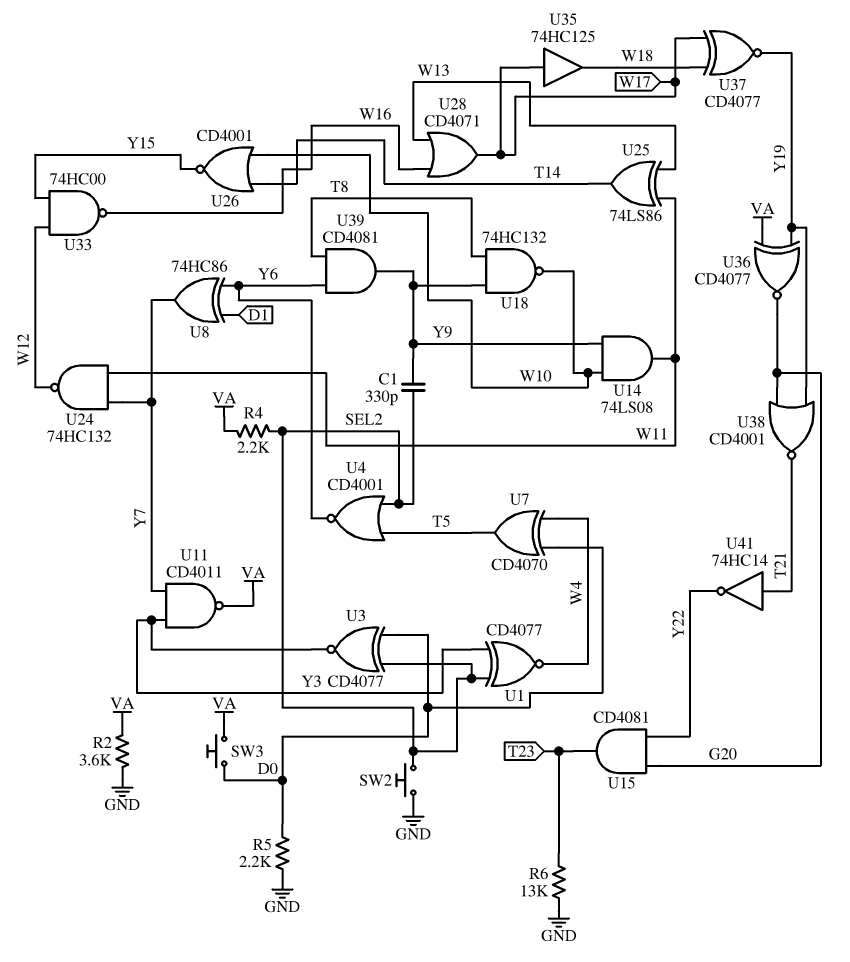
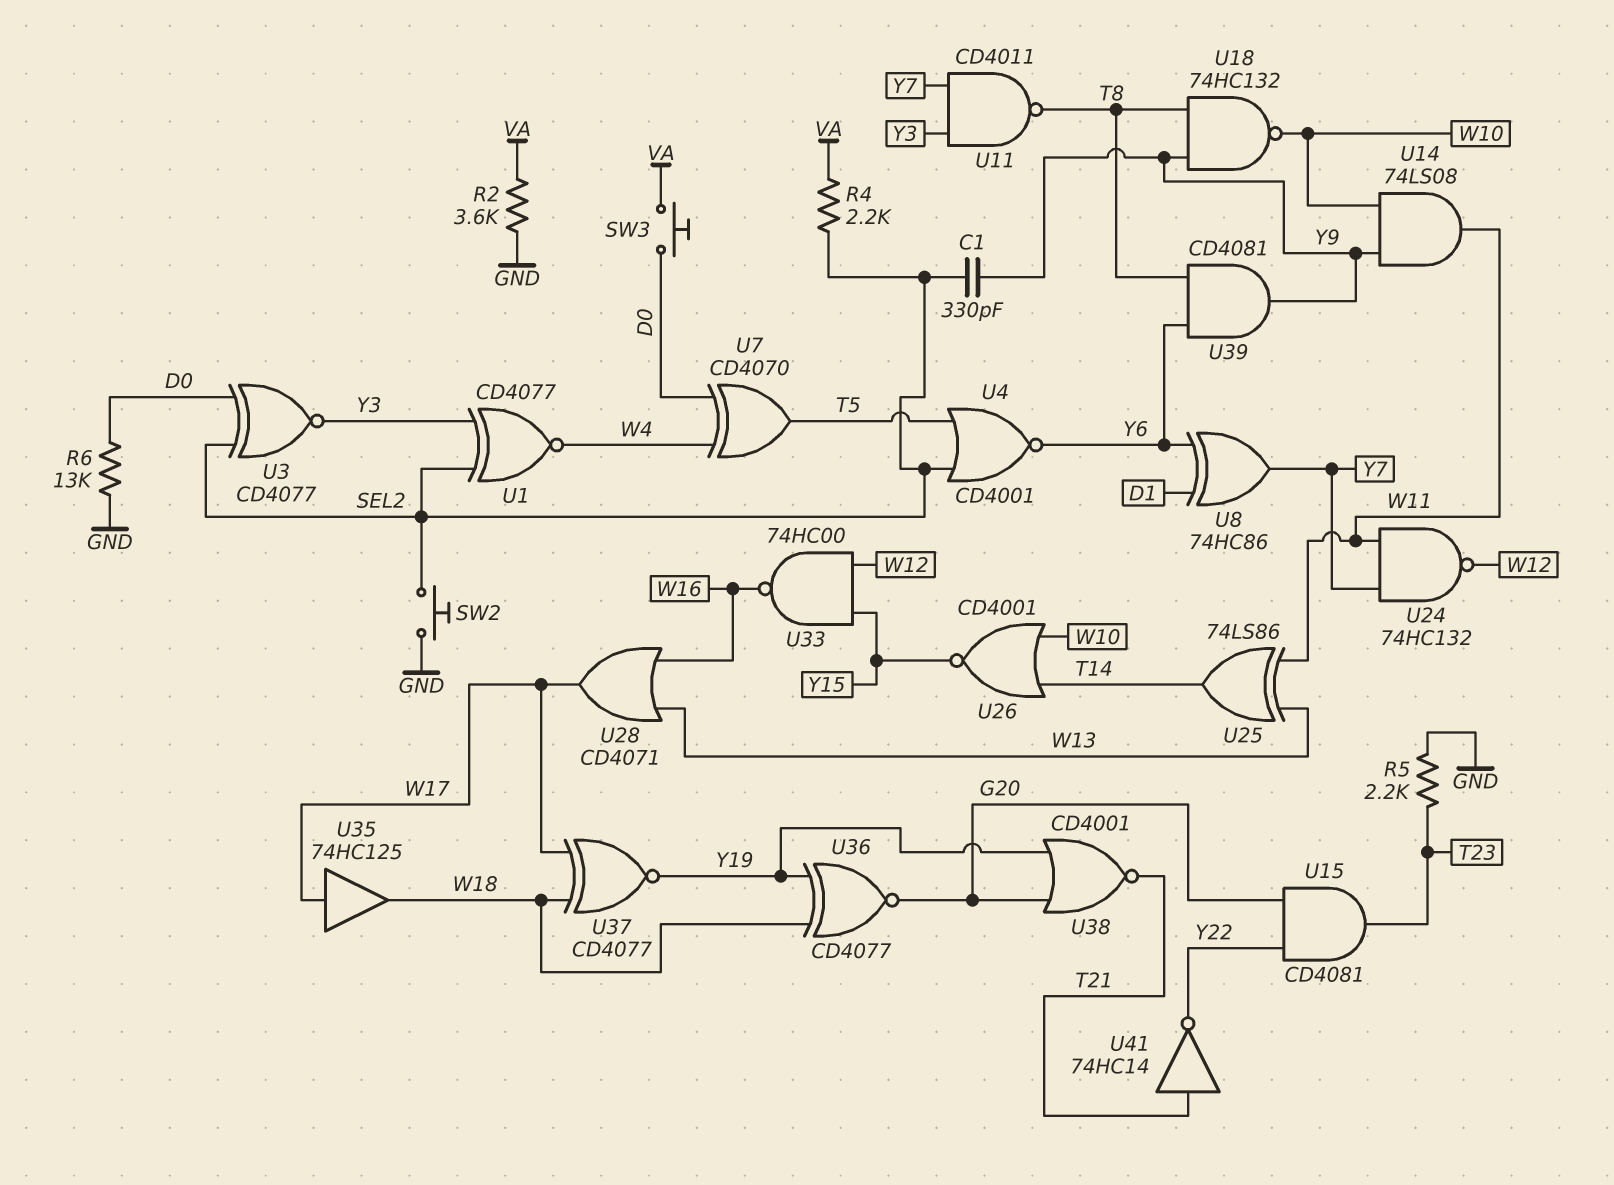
R5: 2.2k (D0, GND) -> 2.2k (GND, T23)
R6: 13k (GND, T23) -> 13k (D0, GND)
U11: NAND CD4011 (in Y3, in Y7, out VA) -> NAND CD4011 (in Y3, in Y7, out T8)
U36: XNOR CD4077 (in VA, in Y19, out G20) -> XNOR CD4077 (in W18, in Y19, out G20)

